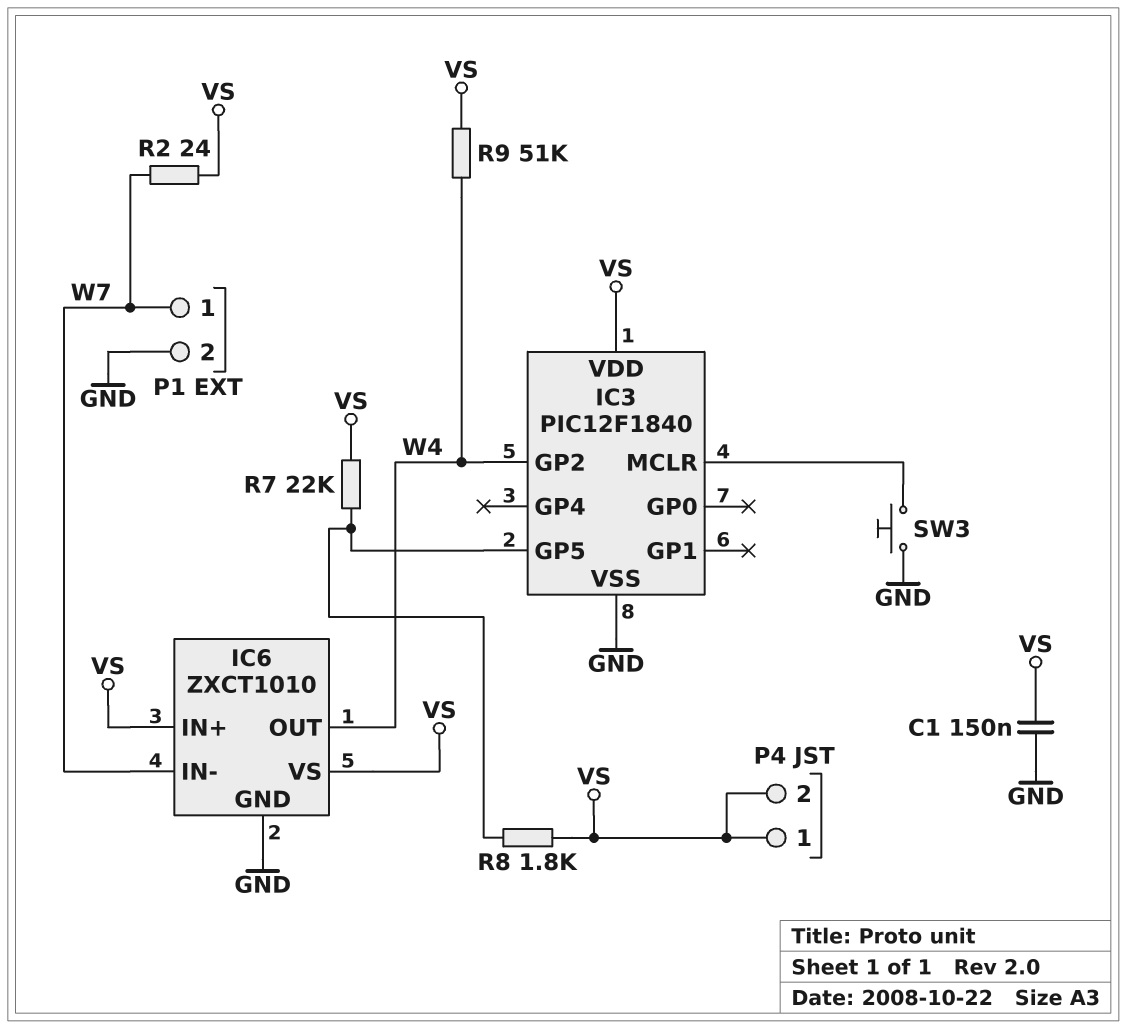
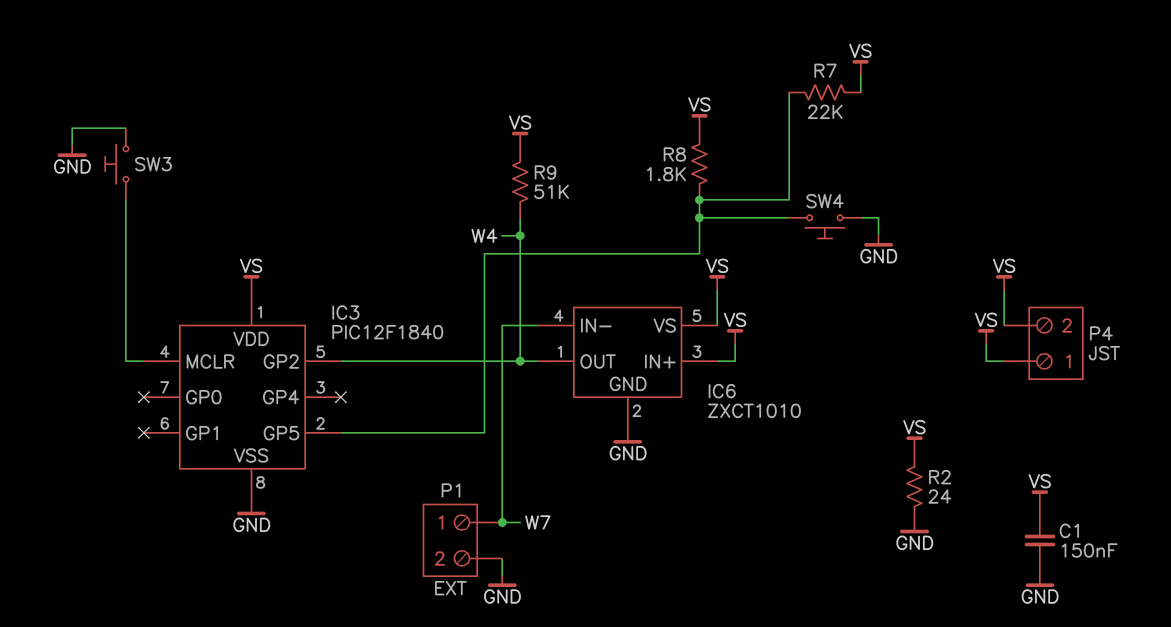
R2: 24 (VS, W7) -> 24 (GND, VS)
SW4: none -> button (GND, IC3/GP5)

